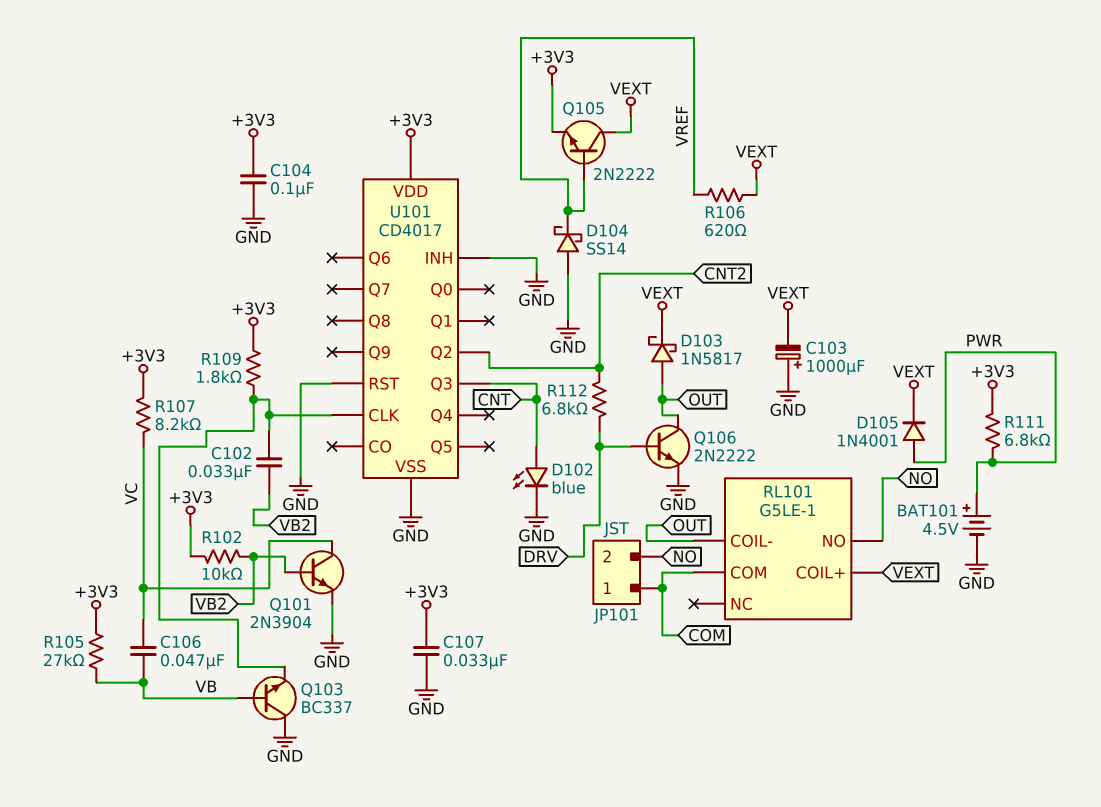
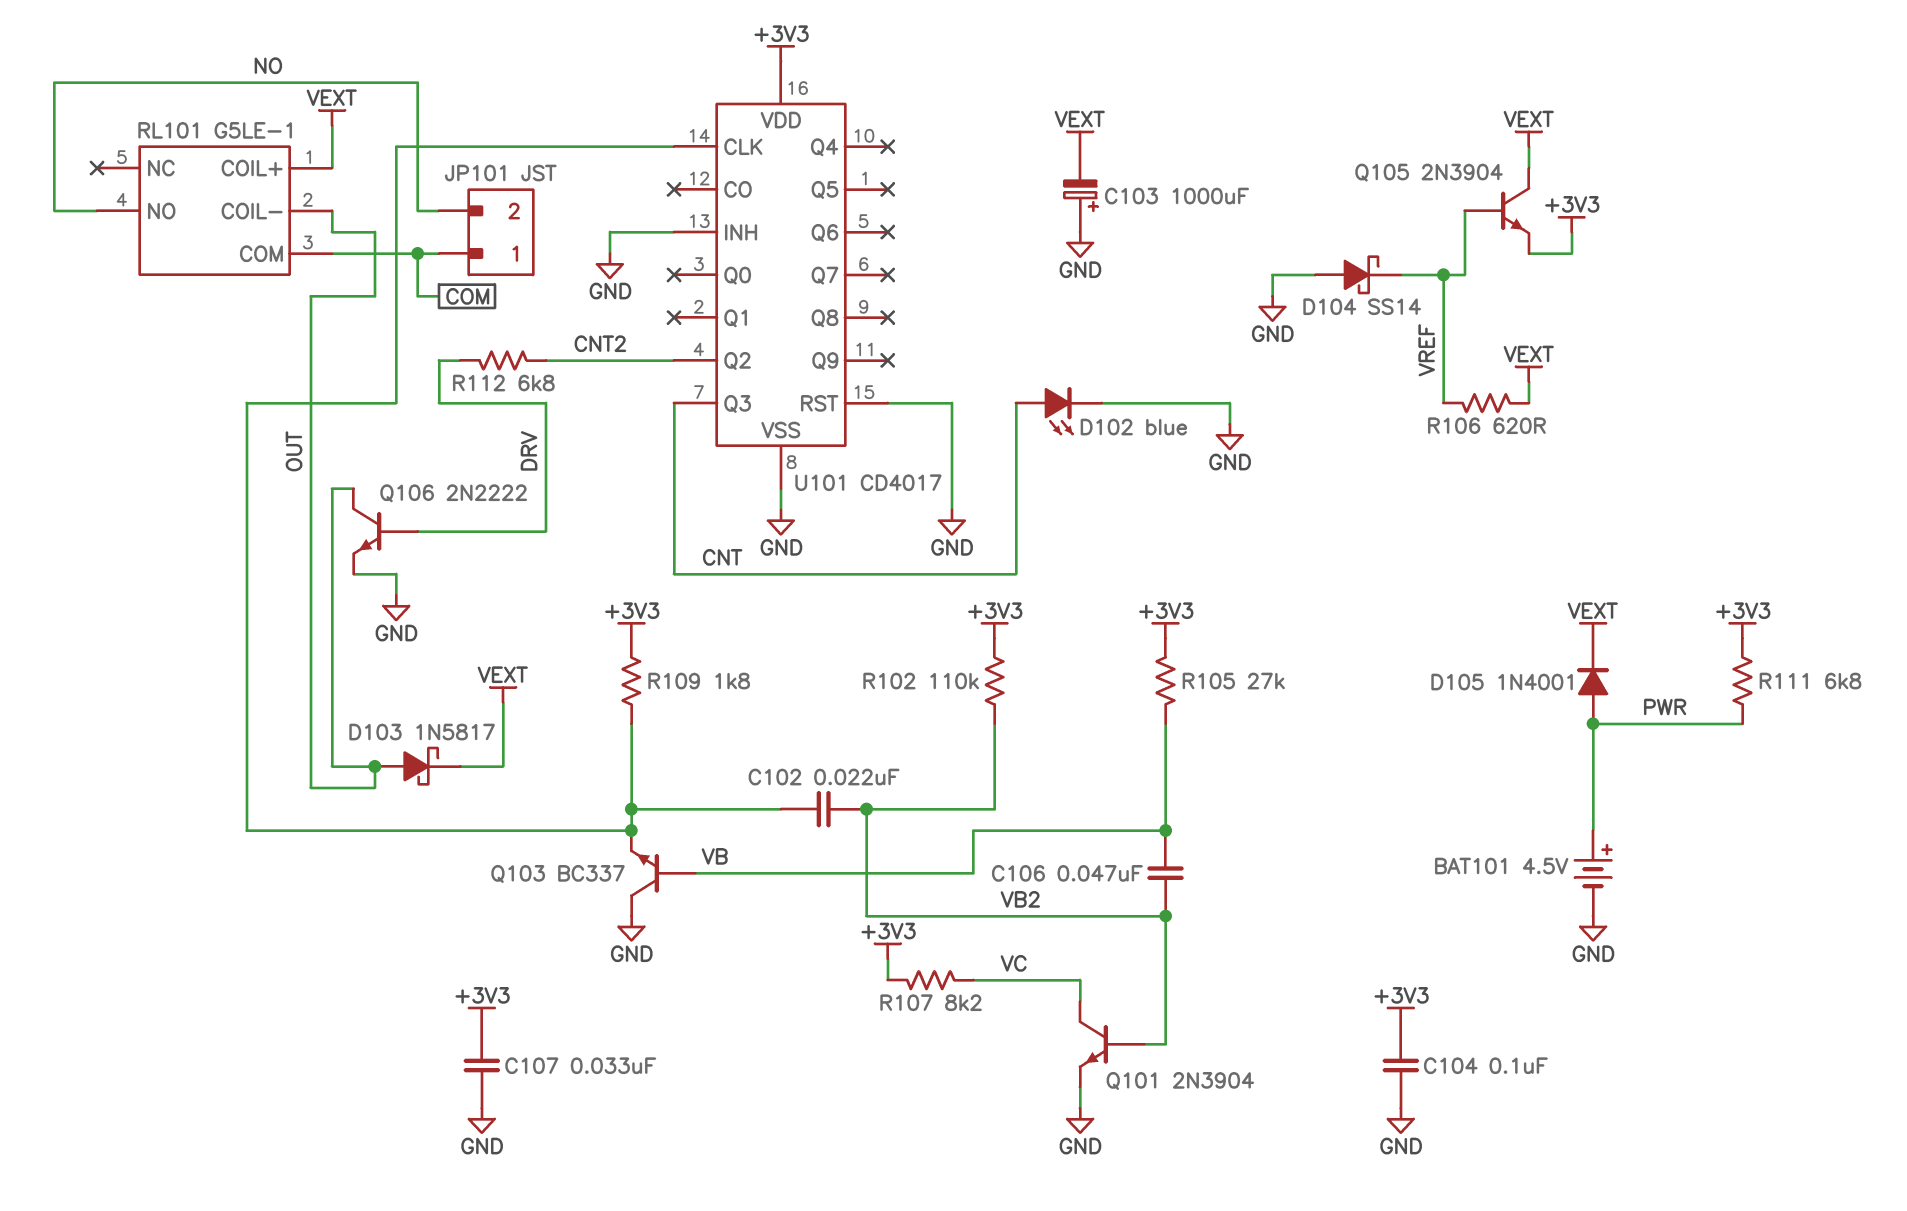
C102: 33nF (U101/CLK, VB2) -> 22nF (U101/CLK, VB2)
C106: 47nF (VB, VC) -> 47nF (VB, VB2)
Q105: NPN 2N2222 (B VREF, C VEXT, E +3V3) -> NPN 2N3904 (B VREF, C VEXT, E +3V3)
R102: 10k (+3V3, VB2) -> 110k (+3V3, VB2)

